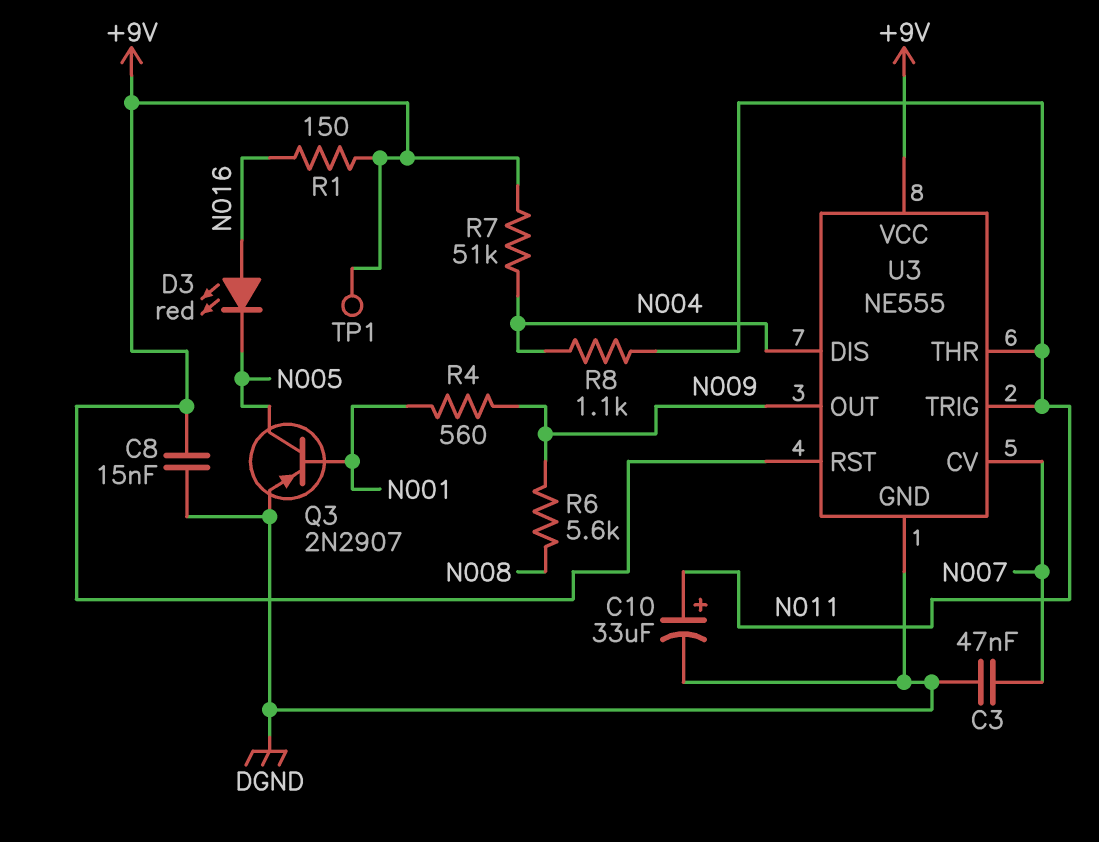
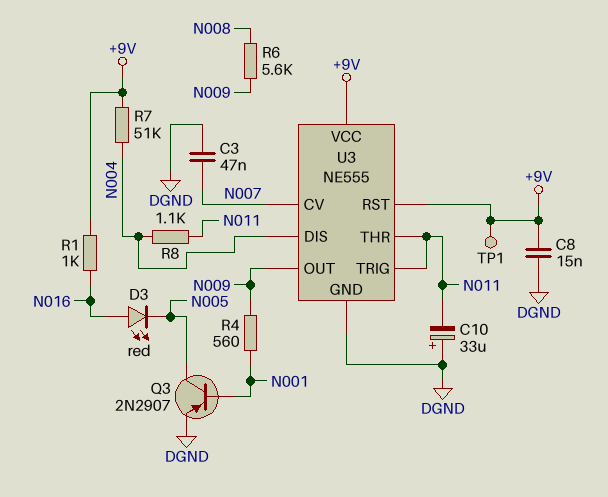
C10: 33uF (plus N011, minus DGND) -> 33uF (plus DGND, minus N011)
R1: 150 (+9V, N016) -> 1k (+9V, N016)

